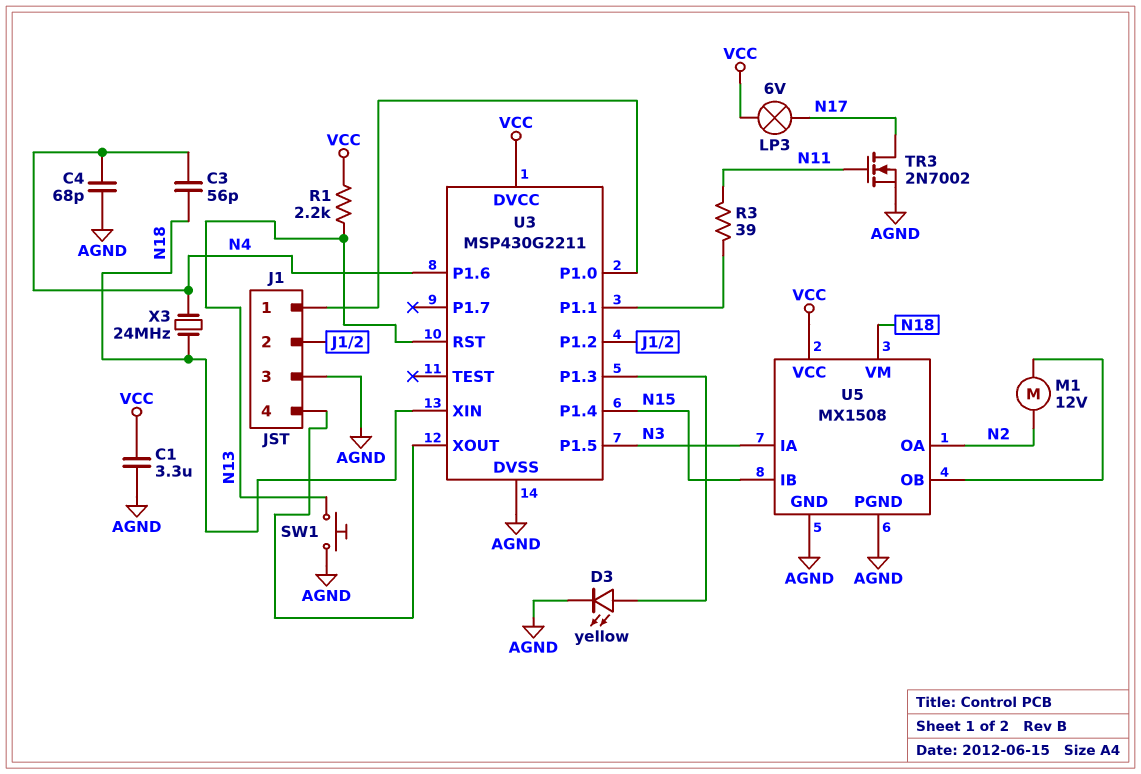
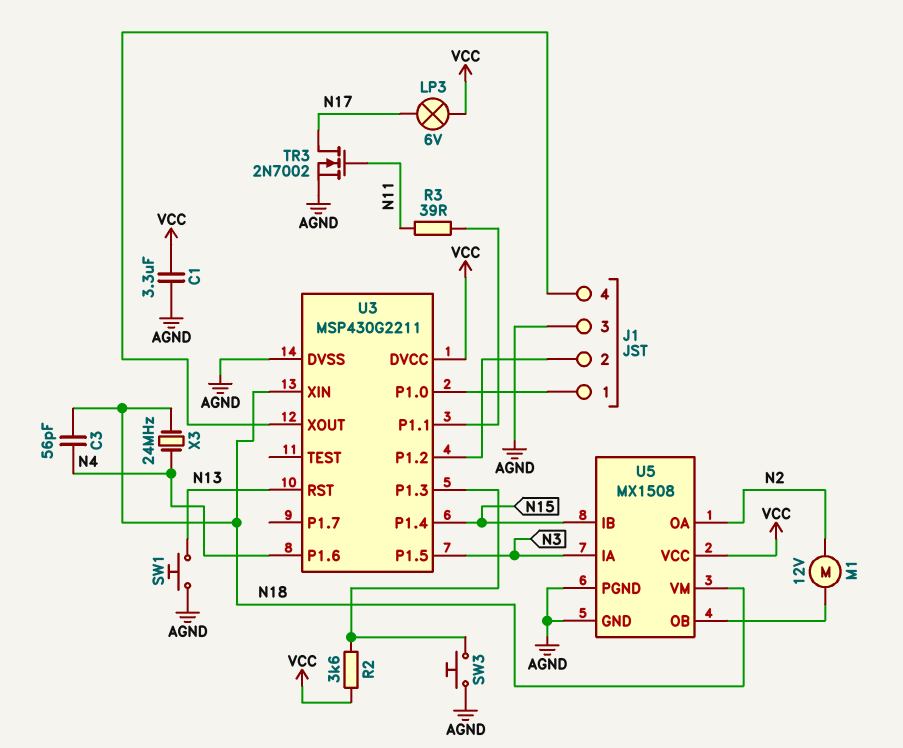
C4: 68pF (AGND, N4) -> none
D3: LED yellow (A U3/P1.3, K AGND) -> none
R1: 2.2k (N13, VCC) -> none
R2: none -> 3.6k (U3/P1.3, VCC)
SW3: none -> button (AGND, U3/P1.3)

